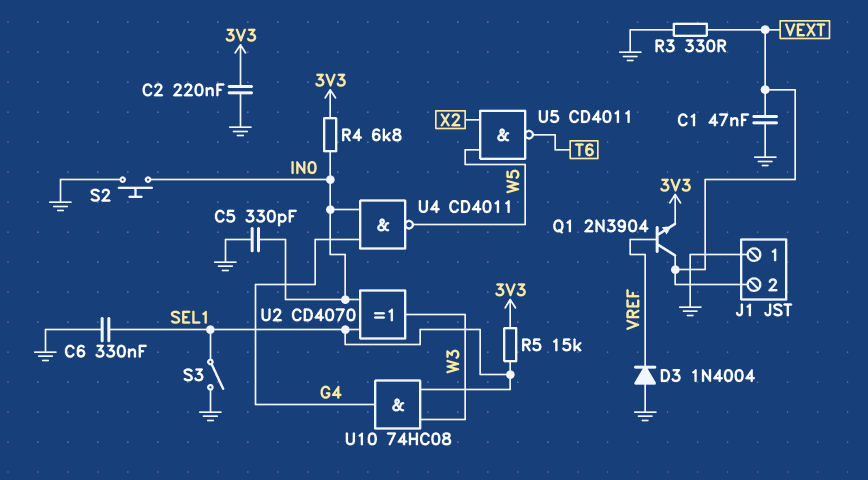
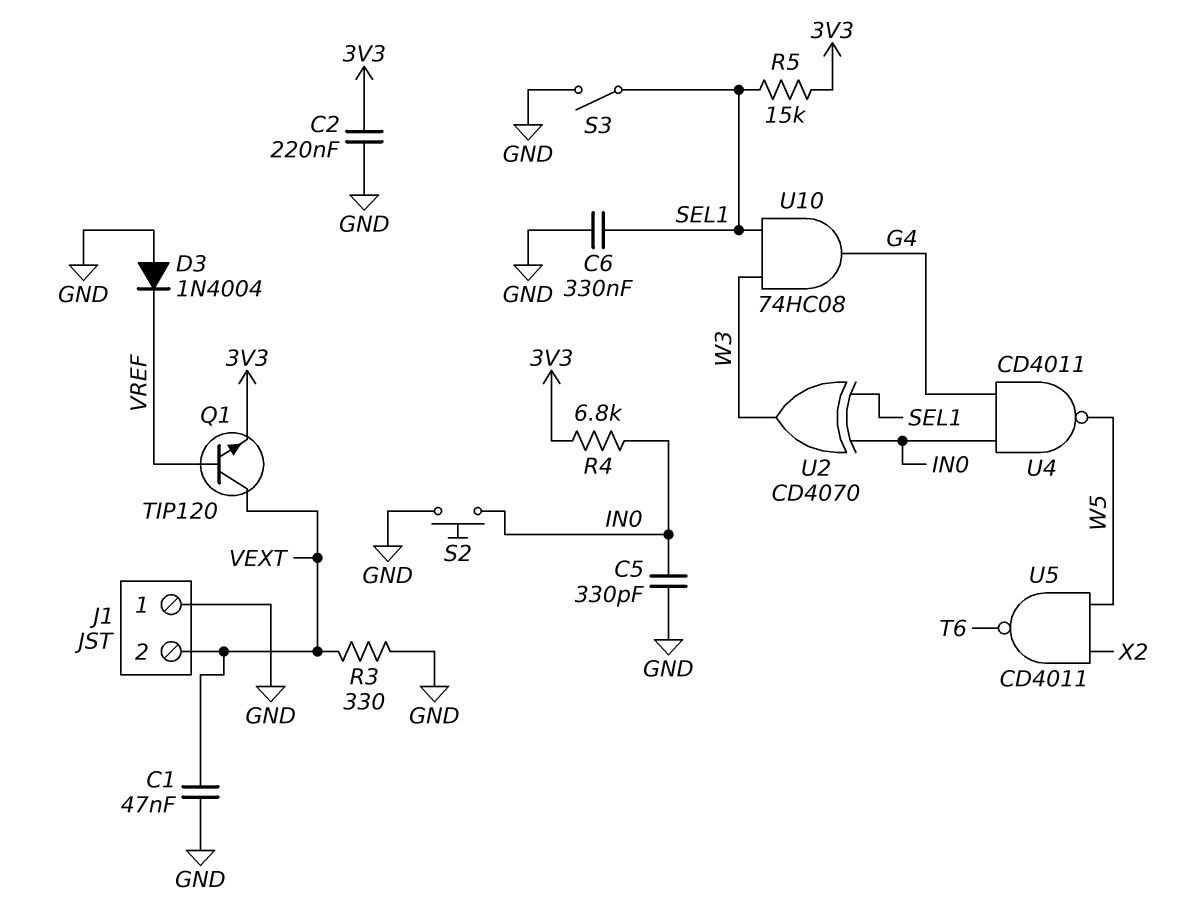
Q1: NPN 2N3904 (B VREF, C VEXT, E 3V3) -> NPN TIP120 (B VREF, C VEXT, E 3V3)

